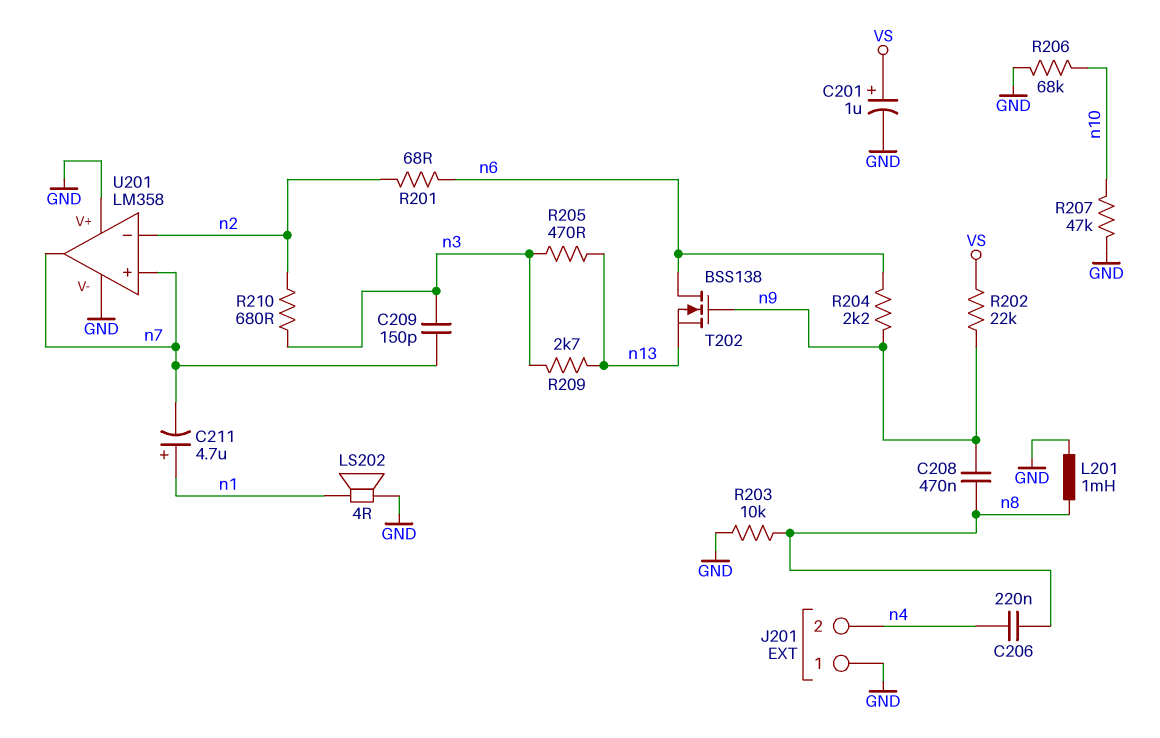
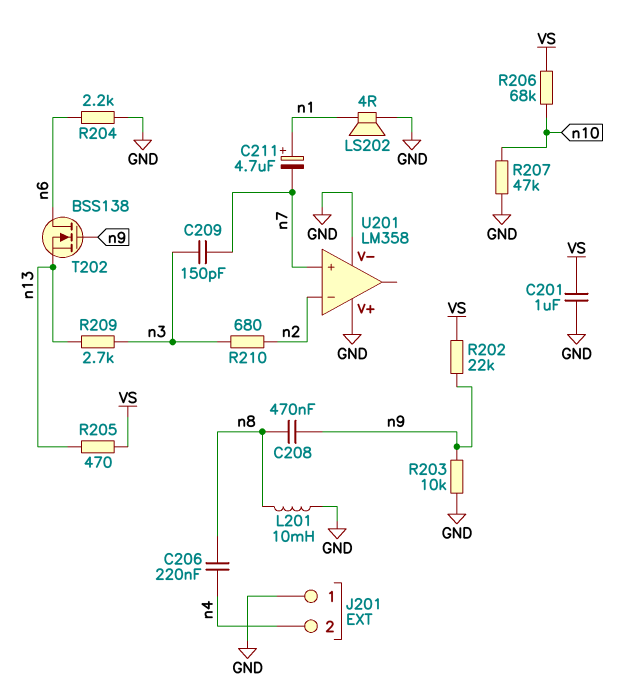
C201: 1uF (plus VS, minus GND) -> 1uF (GND, VS)
L201: 1mH (GND, n8) -> 10mH (GND, n8)
R201: 68 (n2, n6) -> none
R203: 10k (GND, n8) -> 10k (GND, n9)
R204: 2.2k (n6, n9) -> 2.2k (GND, n6)
R205: 470 (n3, n13) -> 470 (VS, n13)
R206: 68k (GND, n10) -> 68k (VS, n10)
U201 pin out: n7 -> none

